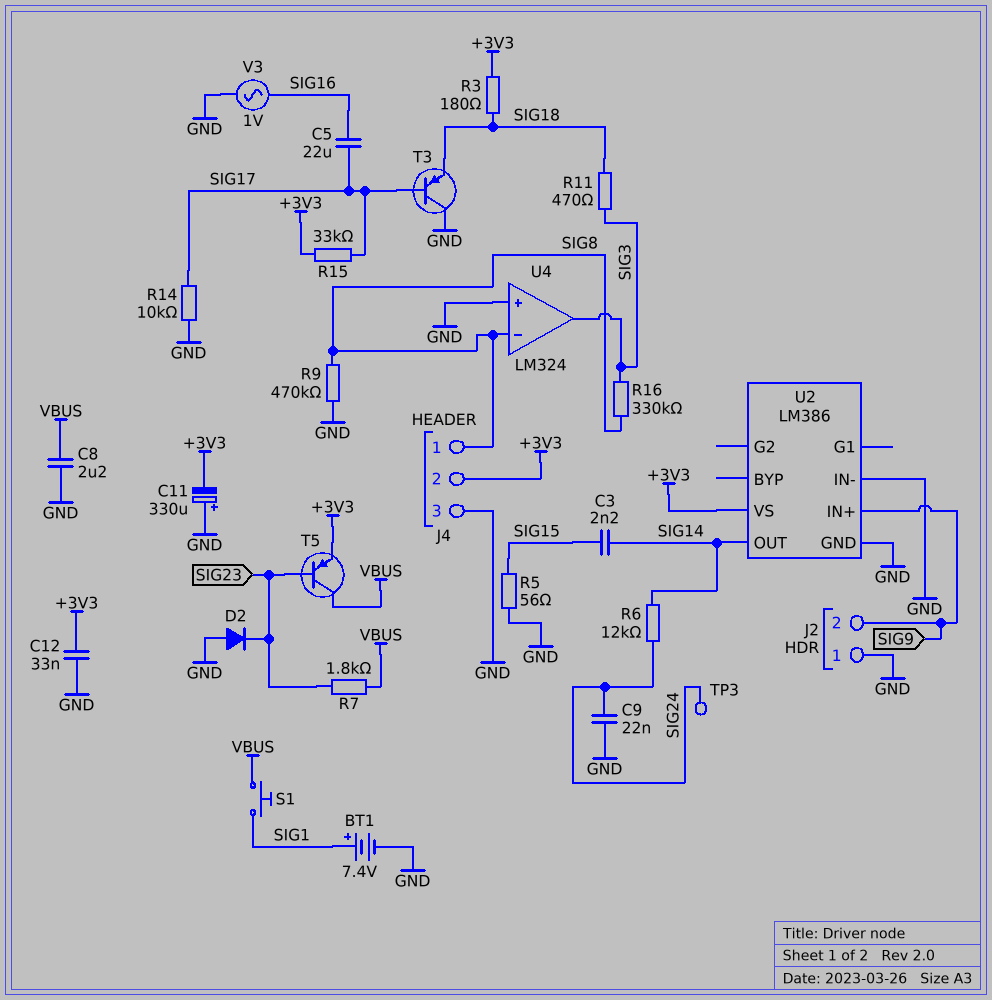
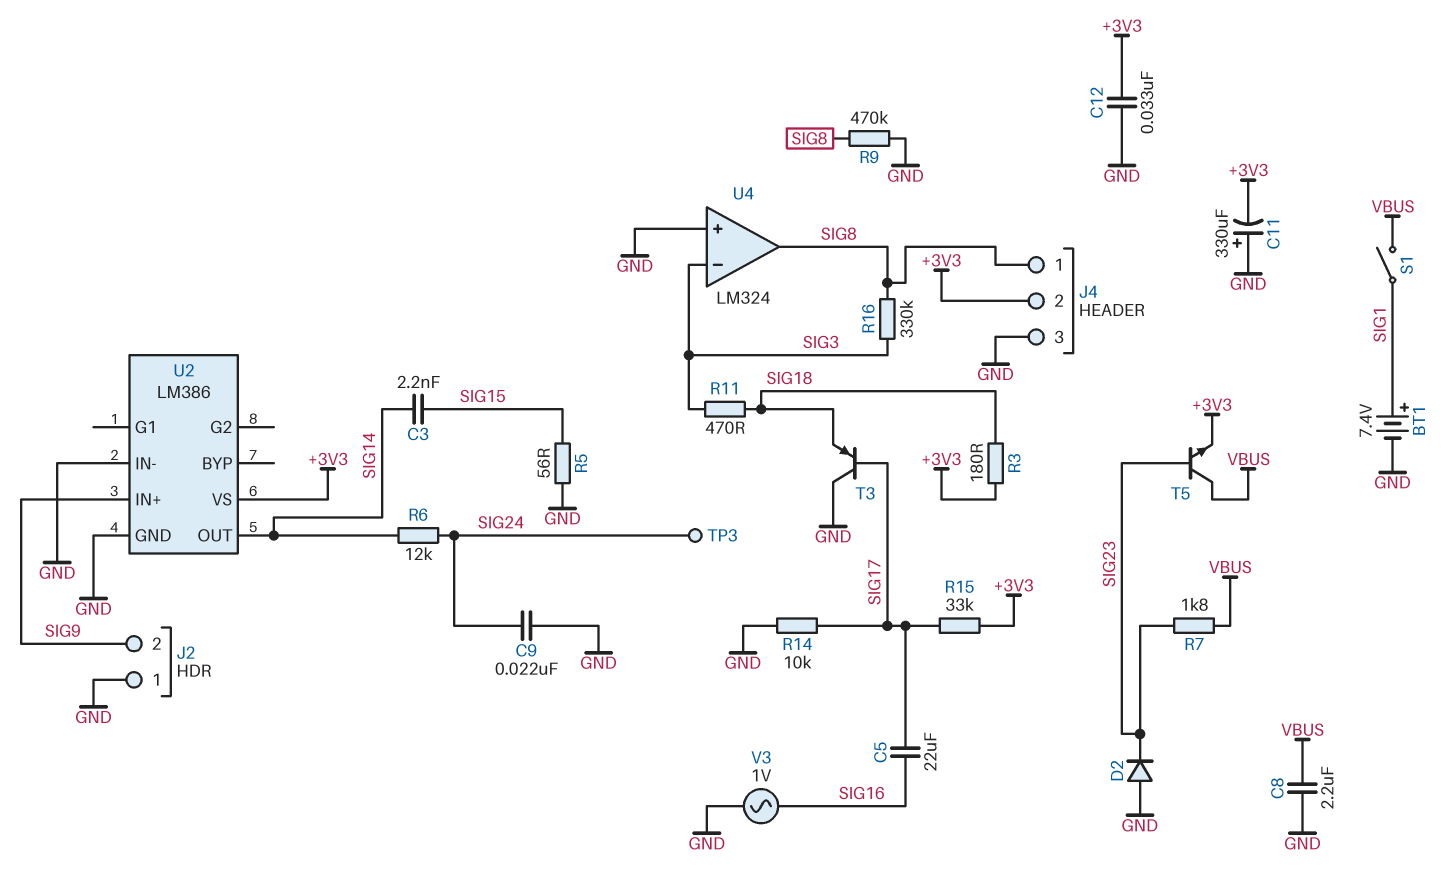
S1: button (SIG1, VBUS) -> switch (SIG1, VBUS)
T5: PNP (B SIG23, C VBUS, E +3V3) -> NPN (B SIG23, C VBUS, E +3V3)
U4 pin in-: SIG8 -> SIG3
U4 pin out: SIG3 -> SIG8

